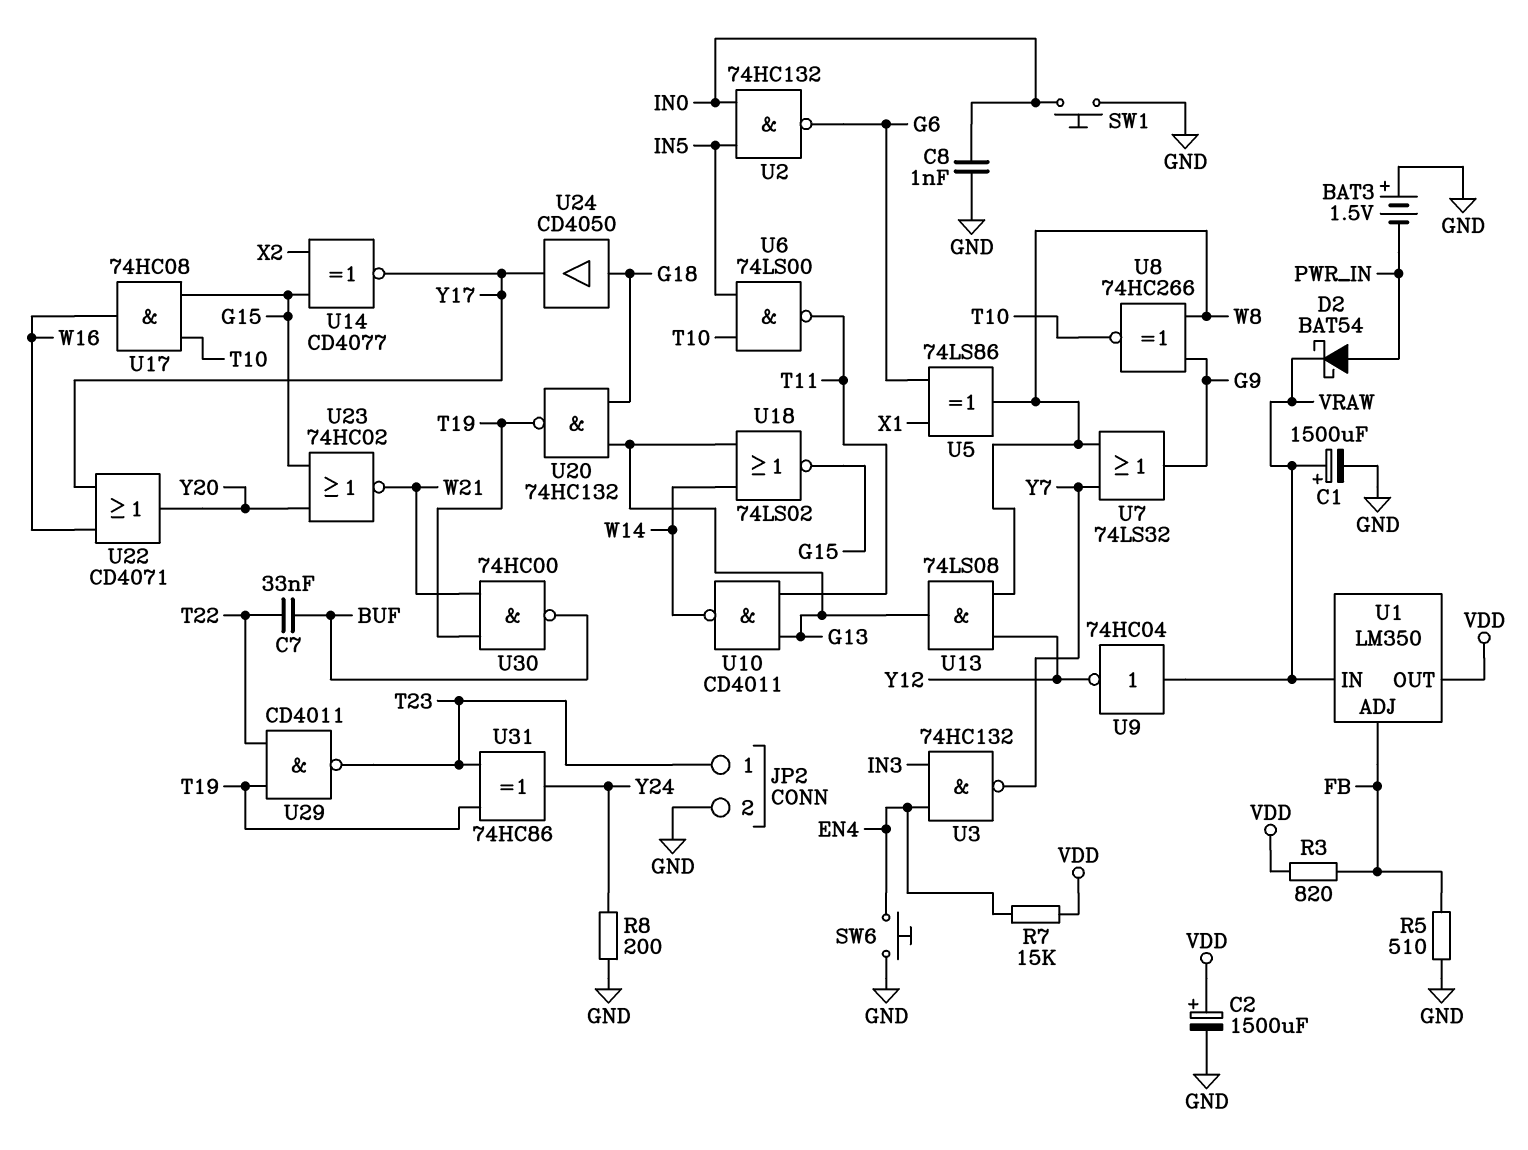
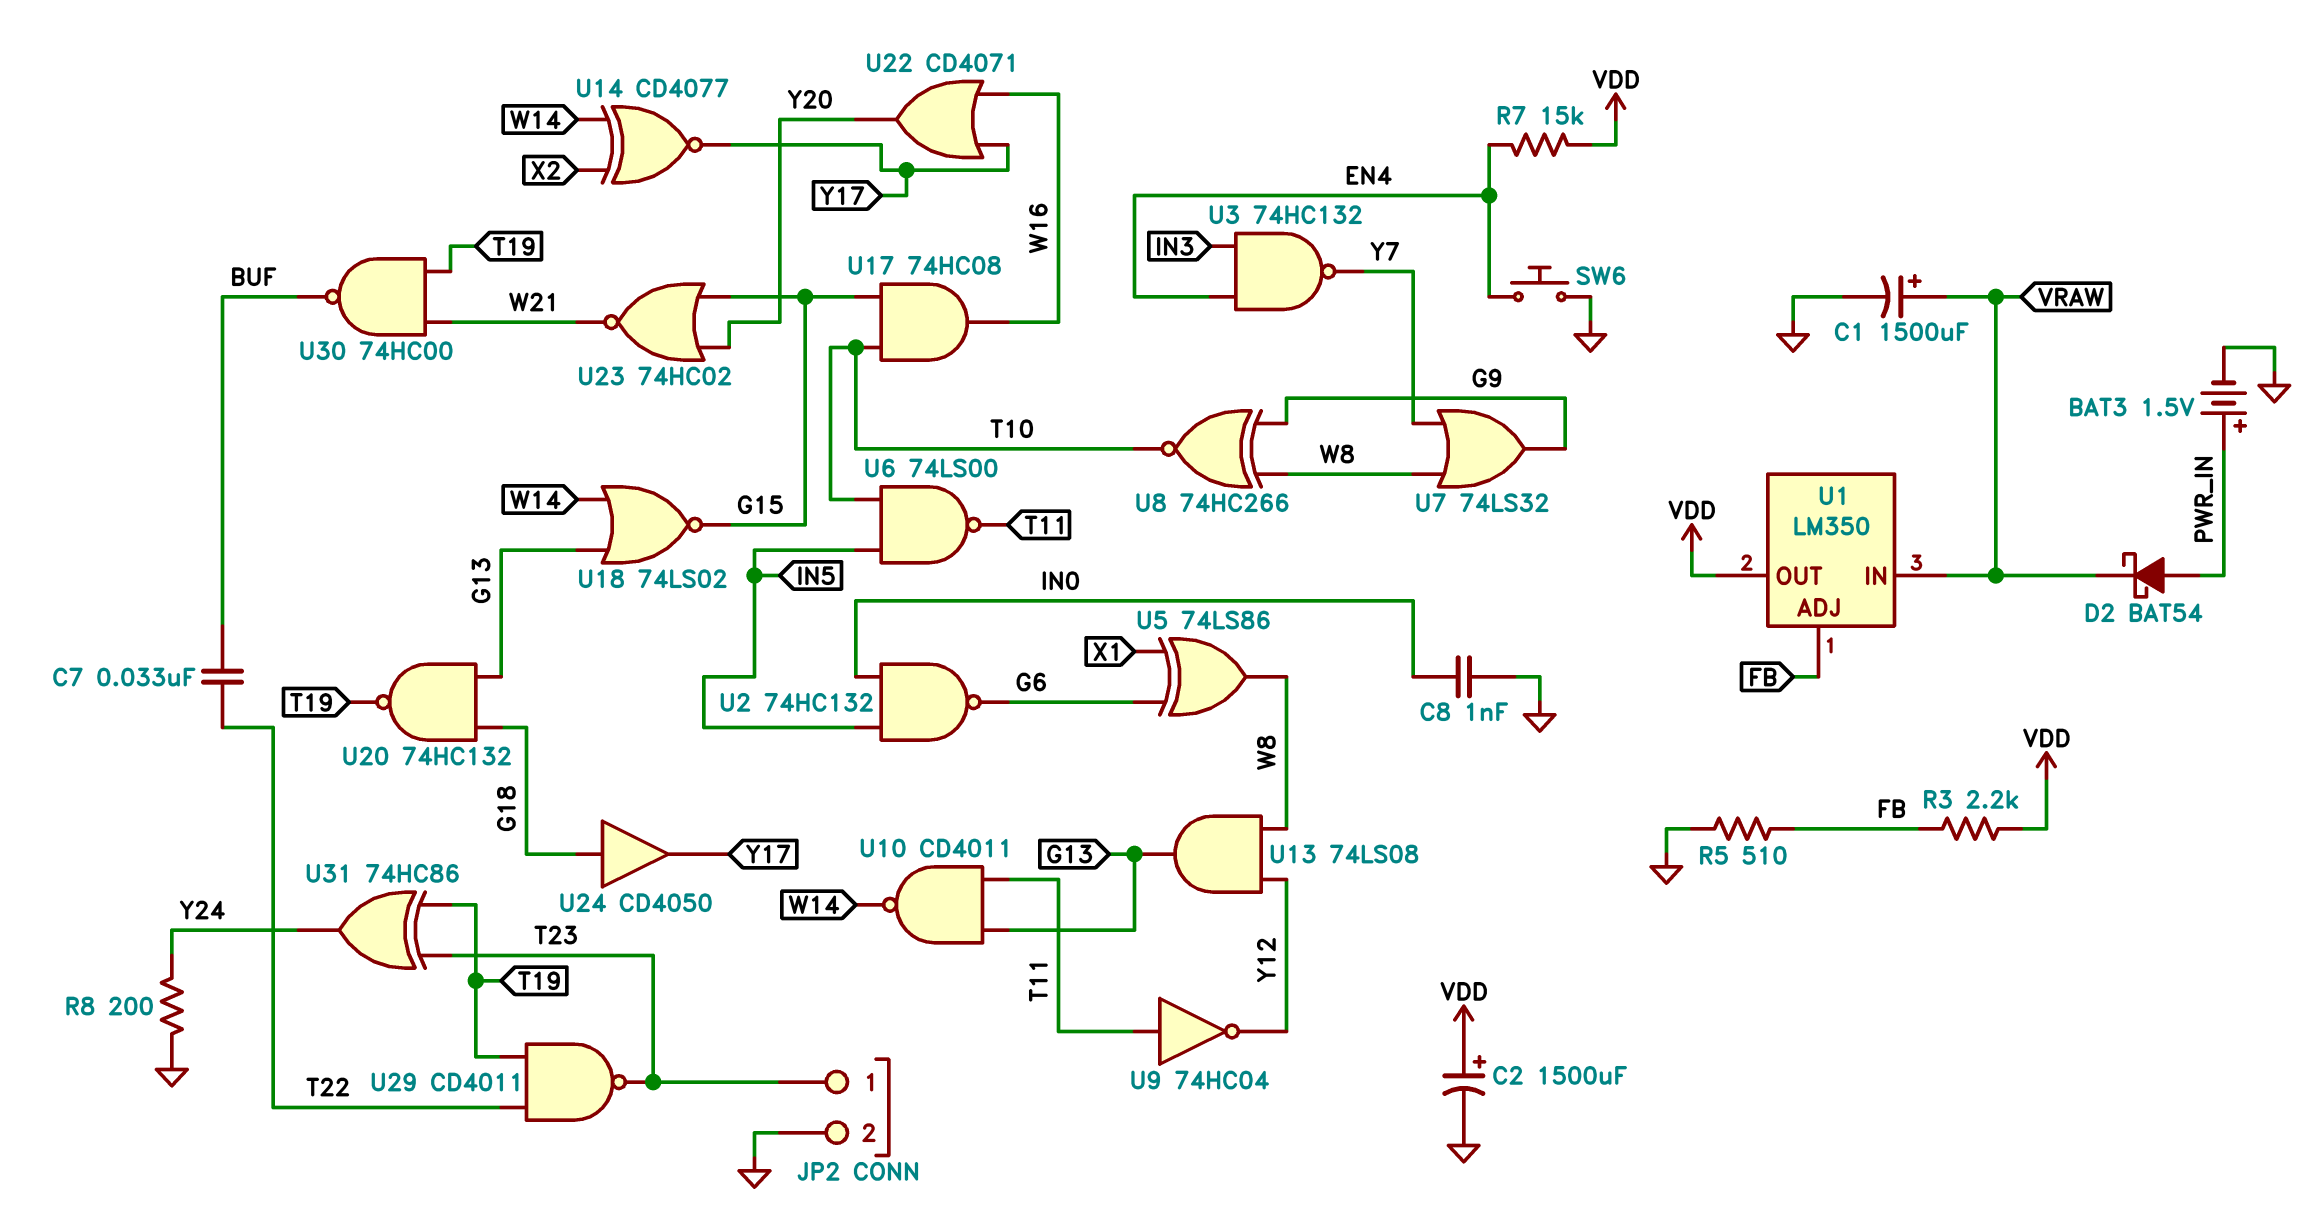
BAT3: 1.5V (plus GND, minus PWR_IN) -> 1.5V (plus PWR_IN, minus GND)
R3: 820 (FB, VDD) -> 2.2k (FB, VDD)
SW1: button (GND, IN0) -> none
U9: NOT 74HC04 (in VRAW, out Y12) -> NOT 74HC04 (in T11, out Y12)
U14: XNOR CD4077 (in G15, in X2, out Y17) -> XNOR CD4077 (in W14, in X2, out Y17)

